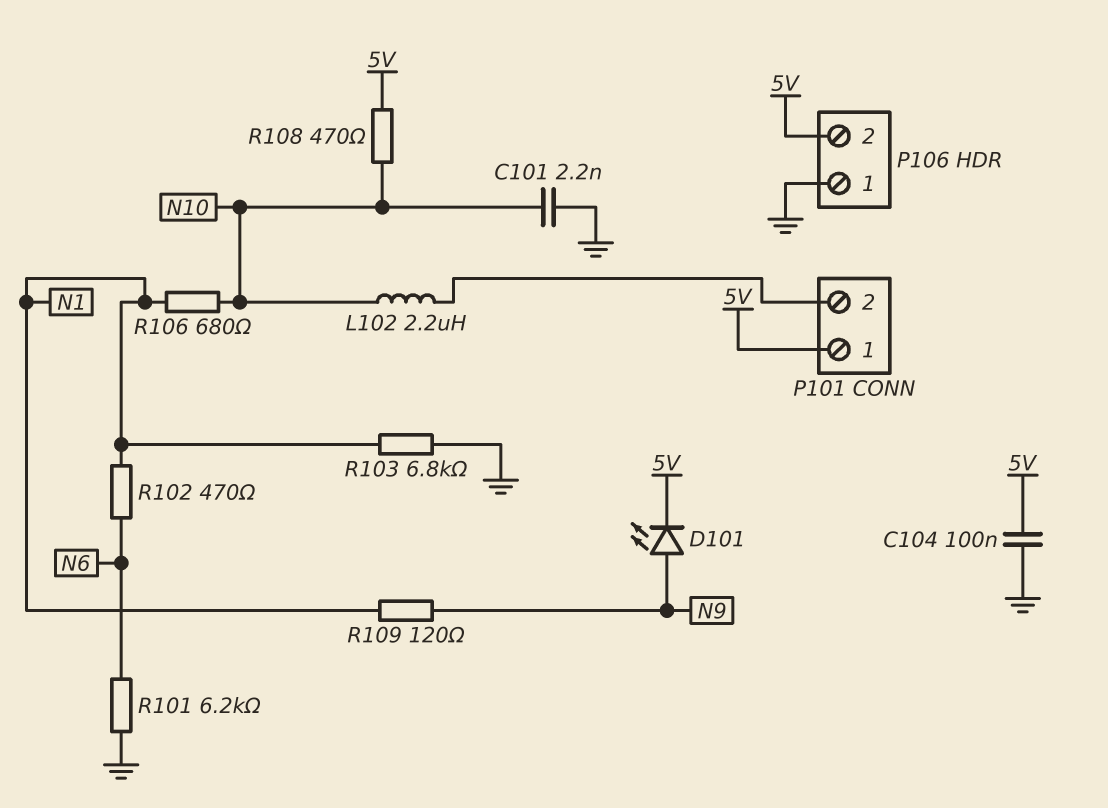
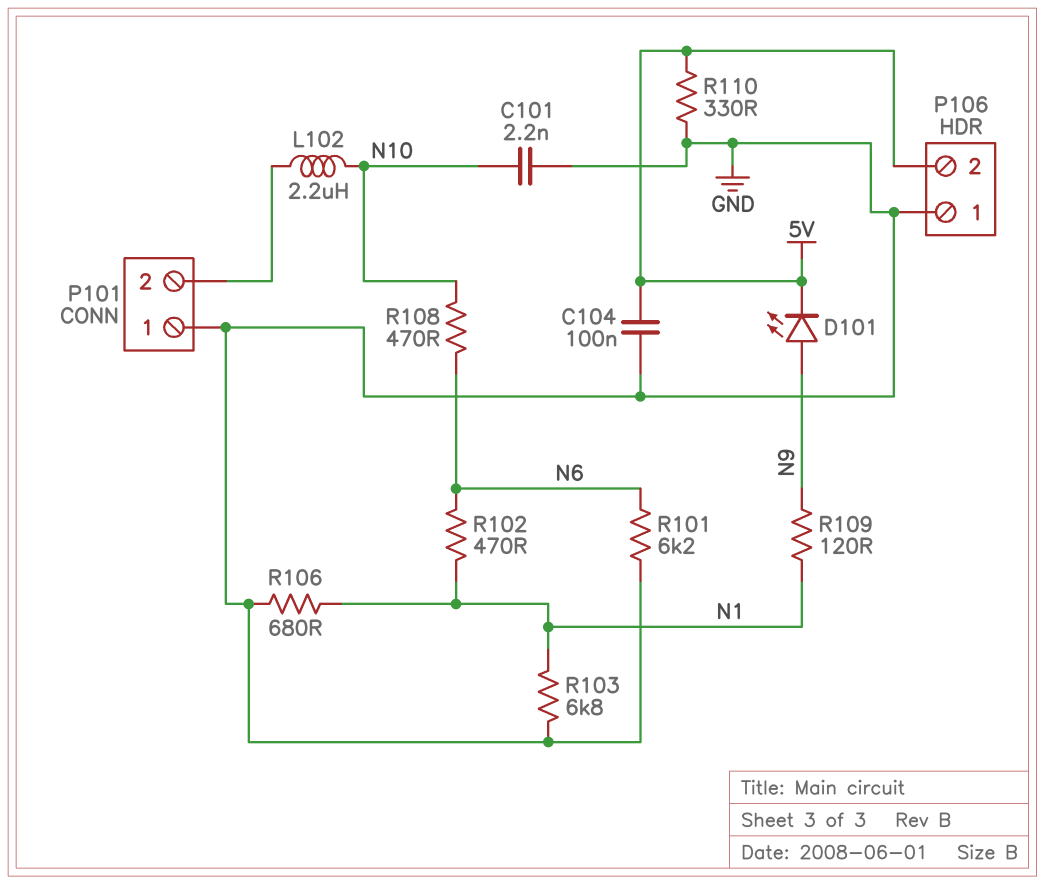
P101 pin 1: 5V -> GND
R106: 680 (N1, N10) -> 680 (GND, N1)
R108: 470 (5V, N10) -> 470 (N6, N10)
R110: none -> 330 (5V, GND)

